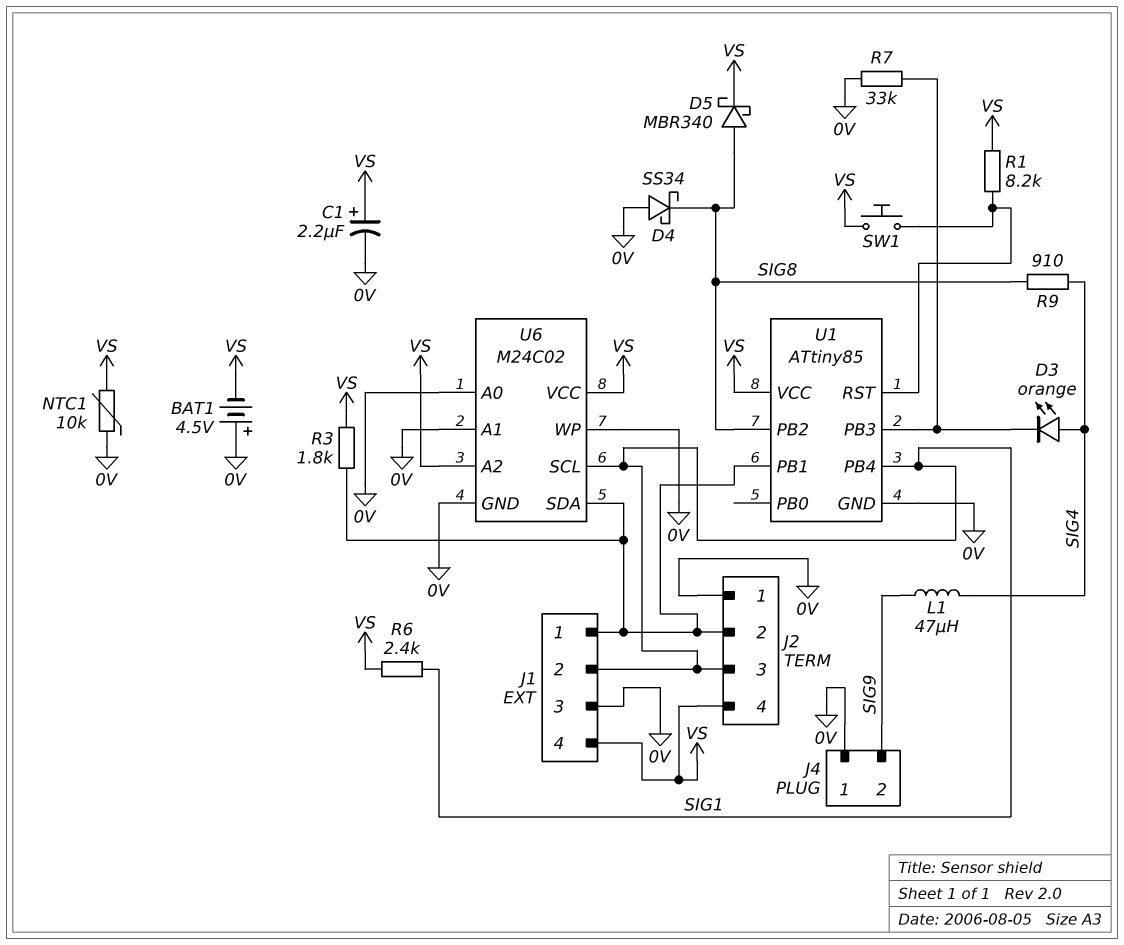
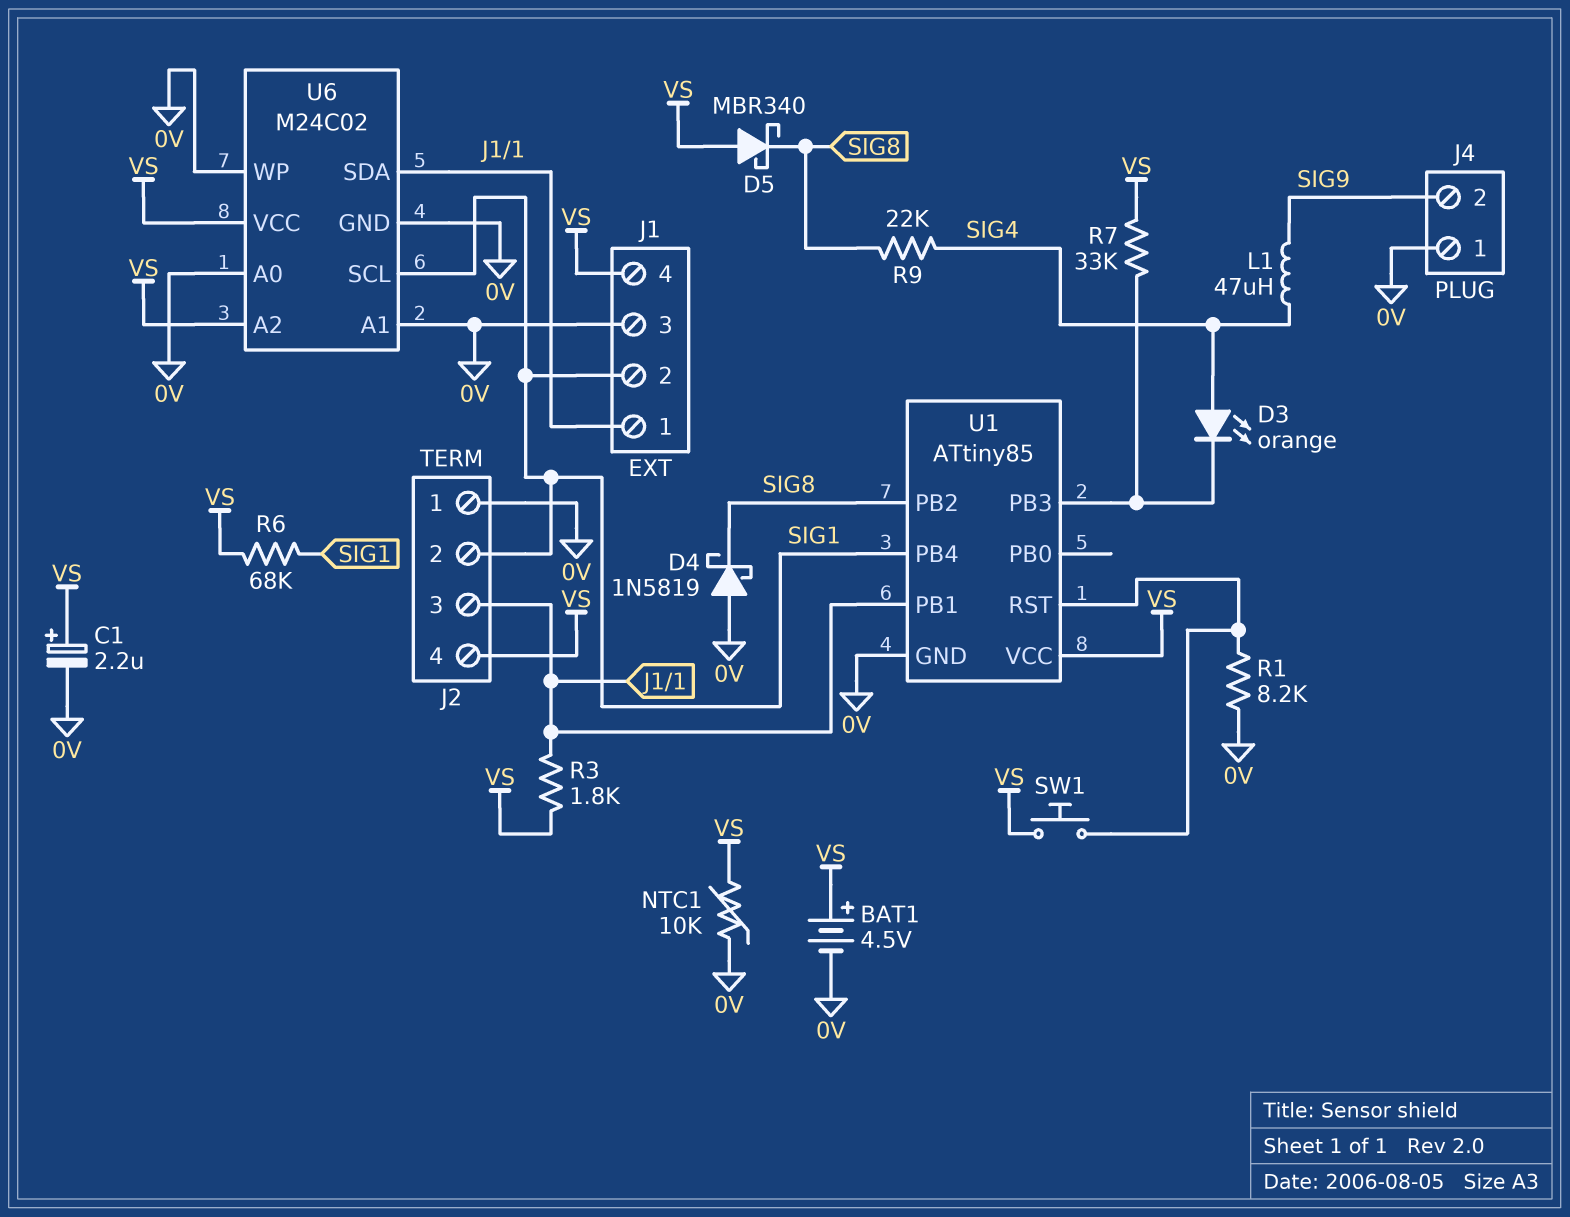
BAT1: 4.5V (plus 0V, minus VS) -> 4.5V (plus VS, minus 0V)
D4: schottky SS34 (A 0V, K SIG8) -> schottky 1N5819 (A 0V, K SIG8)
D5: schottky MBR340 (A SIG8, K VS) -> schottky MBR340 (A VS, K SIG8)
J2 pin 2: J1/1 -> SIG1
J2 pin 3: SIG1 -> J1/1
R1: 8.2k (U1/RST, VS) -> 8.2k (0V, U1/RST)
R6: 2.4k (SIG1, VS) -> 68k (SIG1, VS)
R7: 33k (0V, U1/PB3) -> 33k (U1/PB3, VS)
R9: 910 (SIG4, SIG8) -> 22k (SIG4, SIG8)

